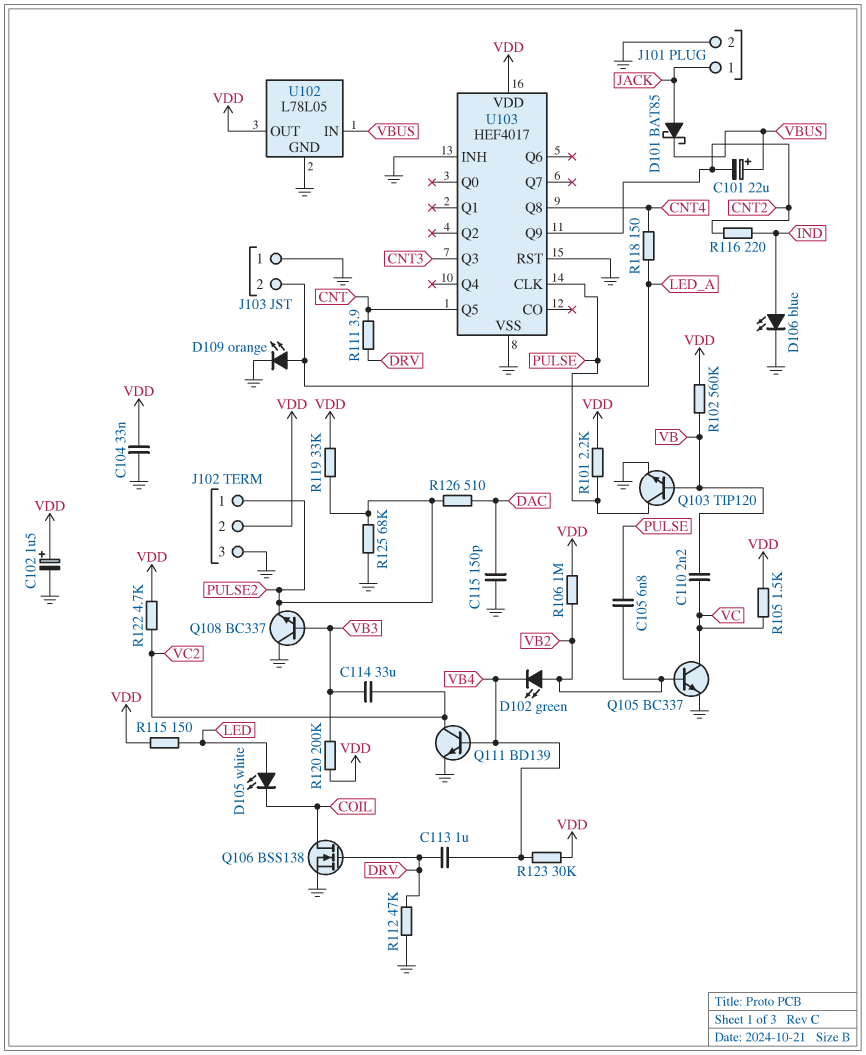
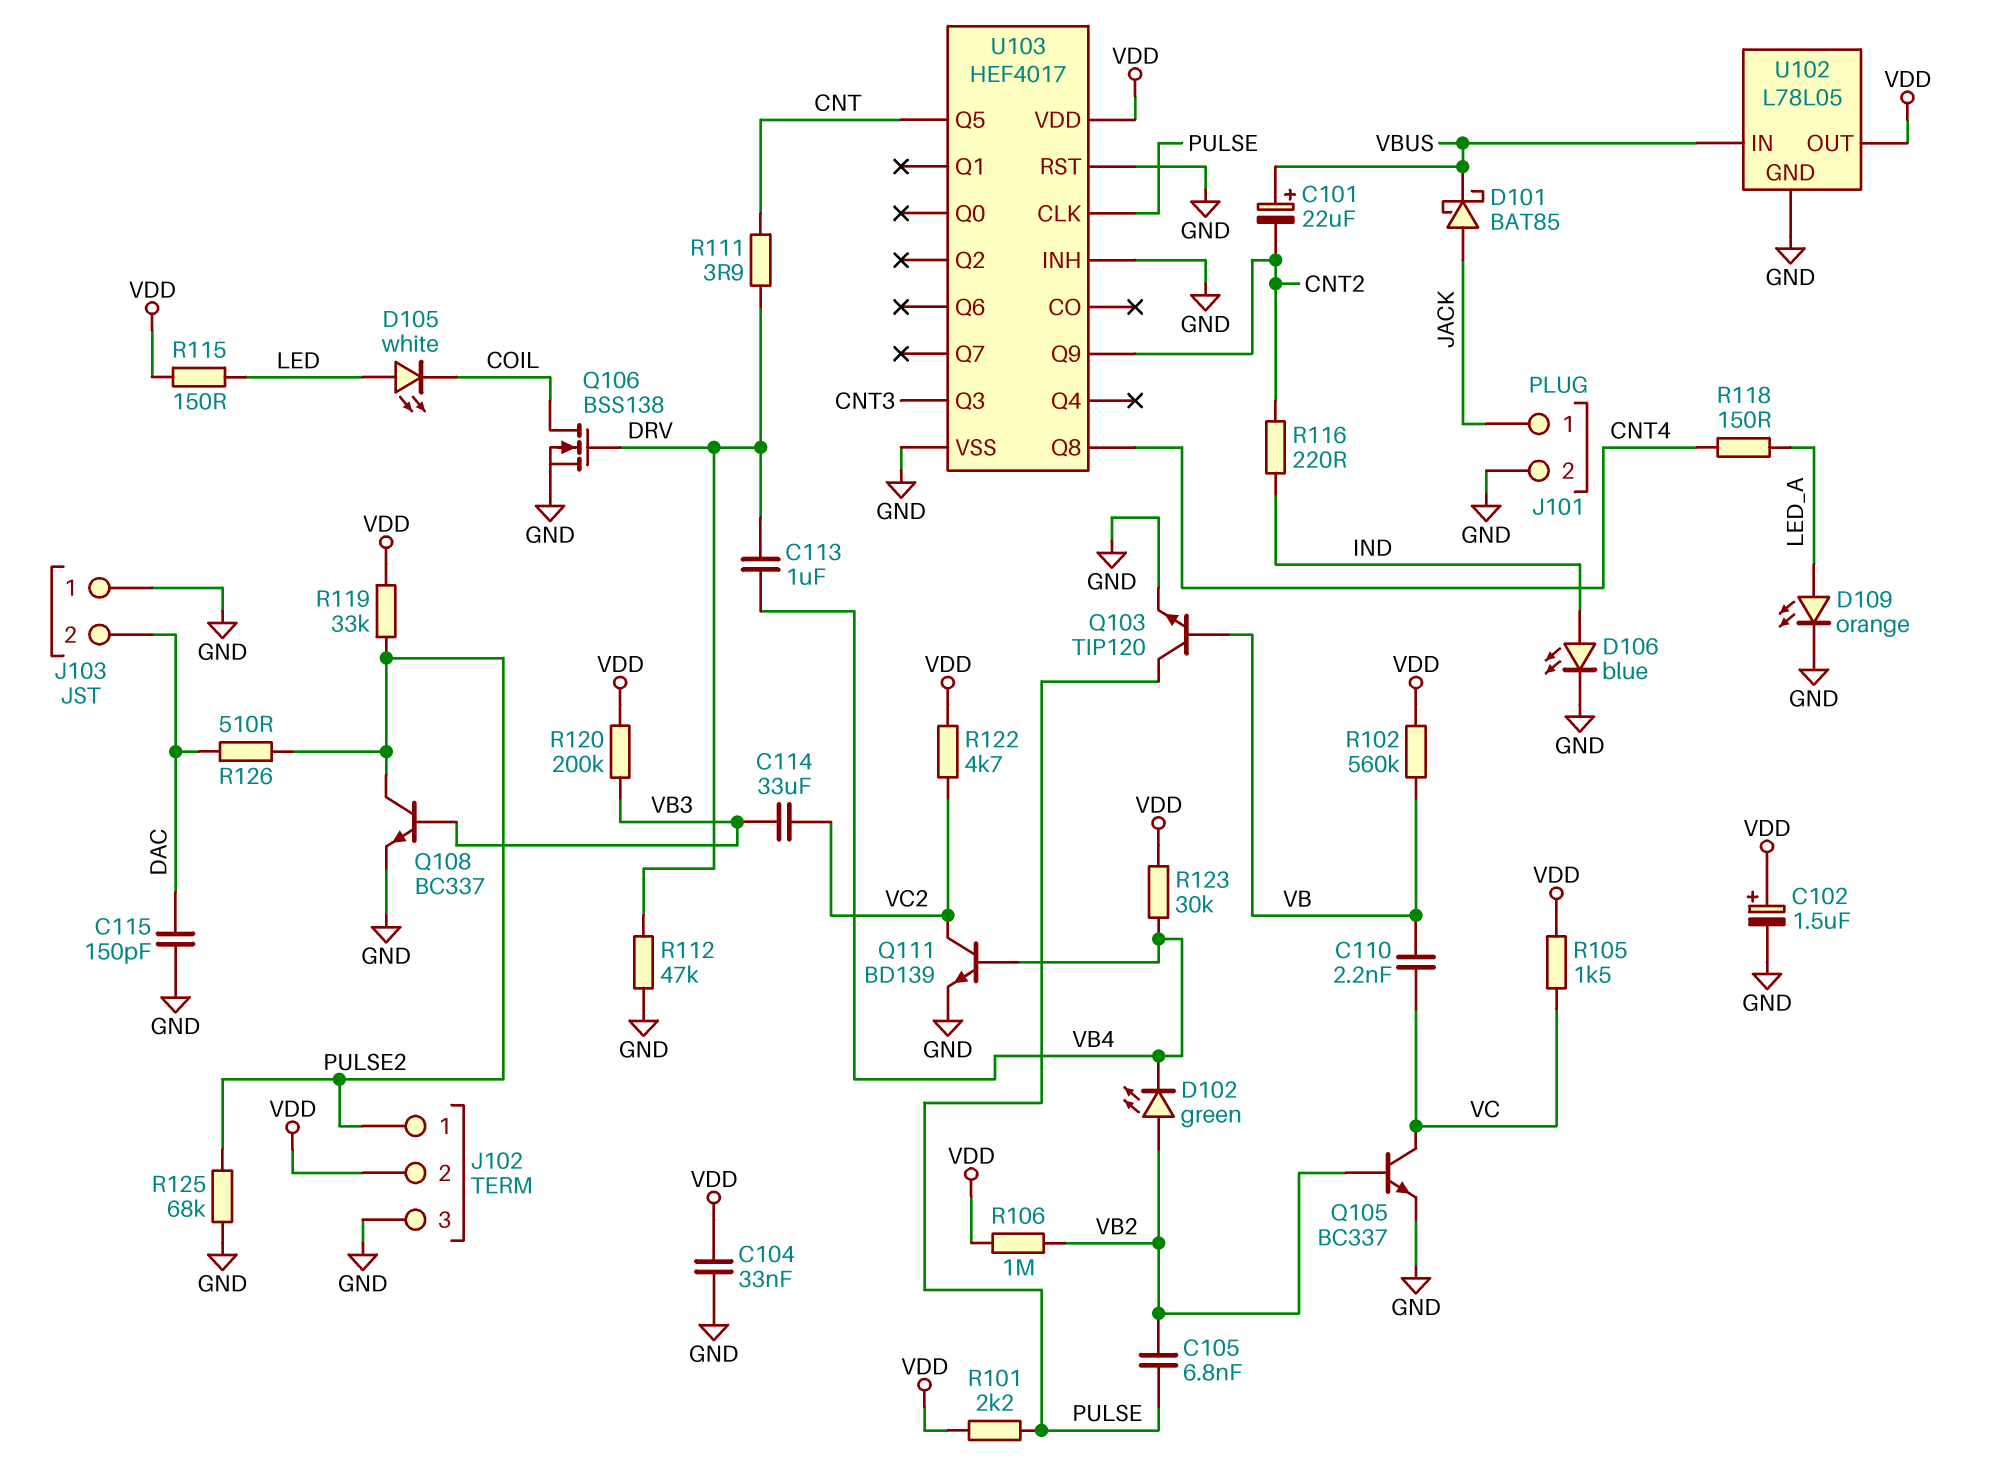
J103 pin 2: LED_A -> DAC
Q108: NPN BC337 (B VB3, C GND, E PULSE2) -> NPN BC337 (B VB3, C PULSE2, E GND)

